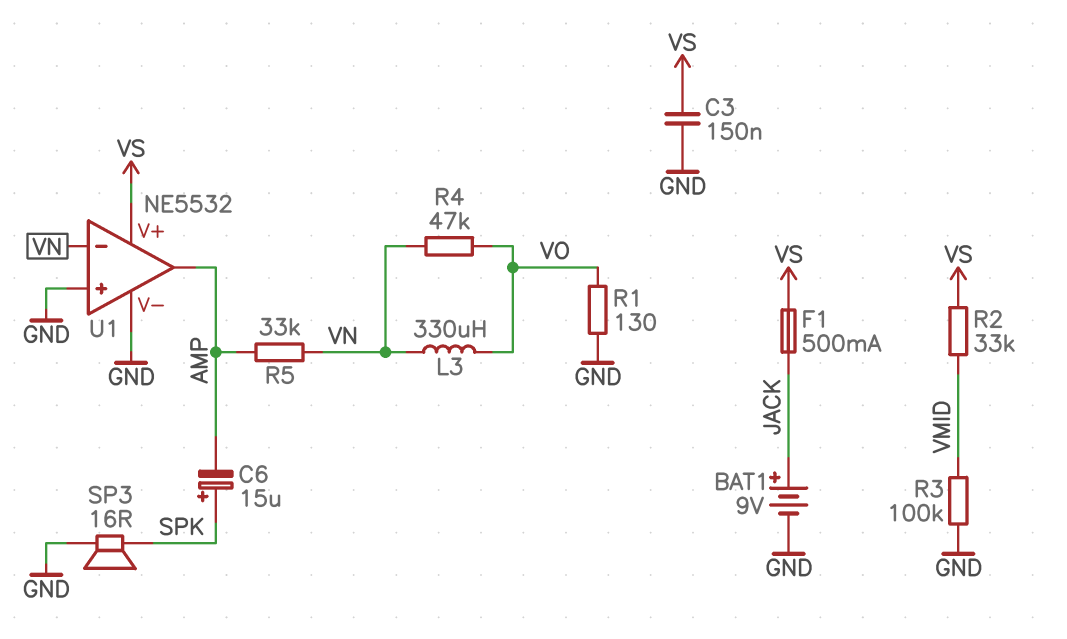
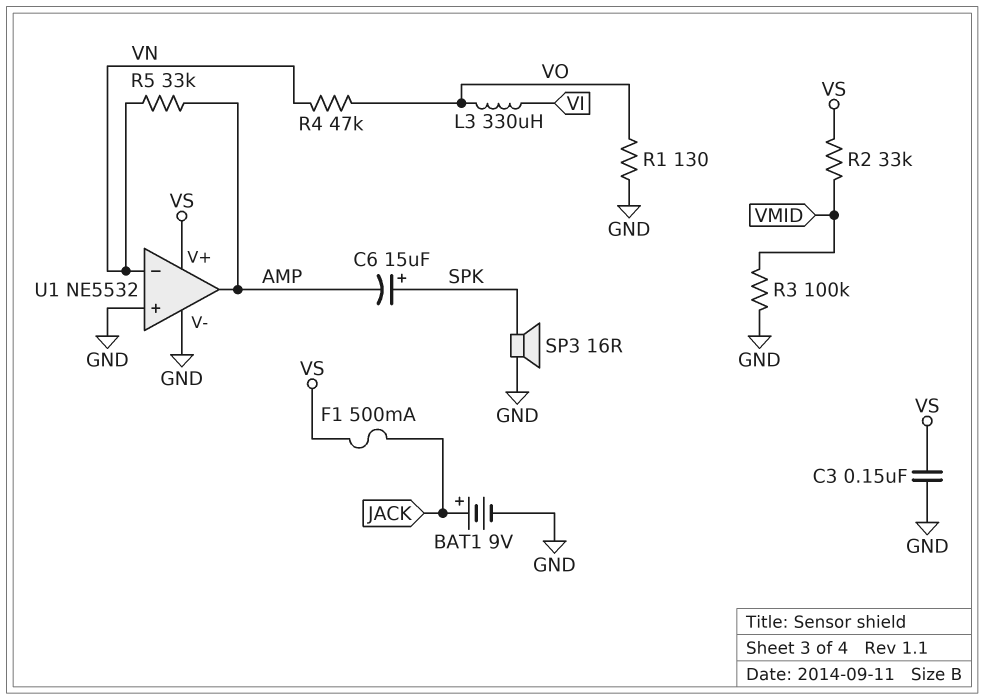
L3: 330uH (VN, VO) -> 330uH (VI, VO)

